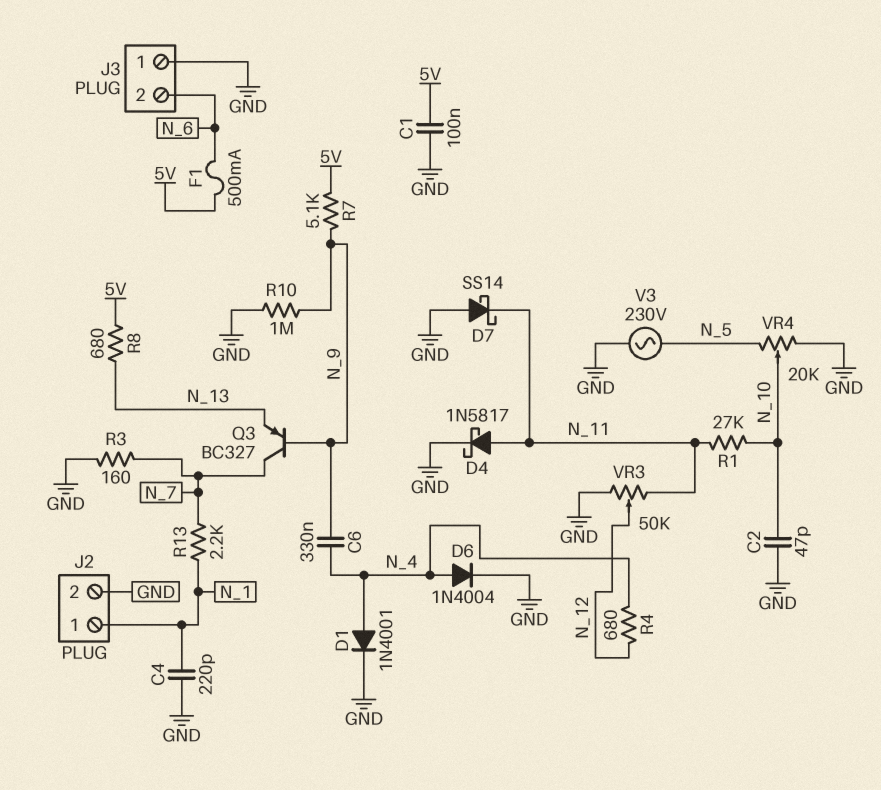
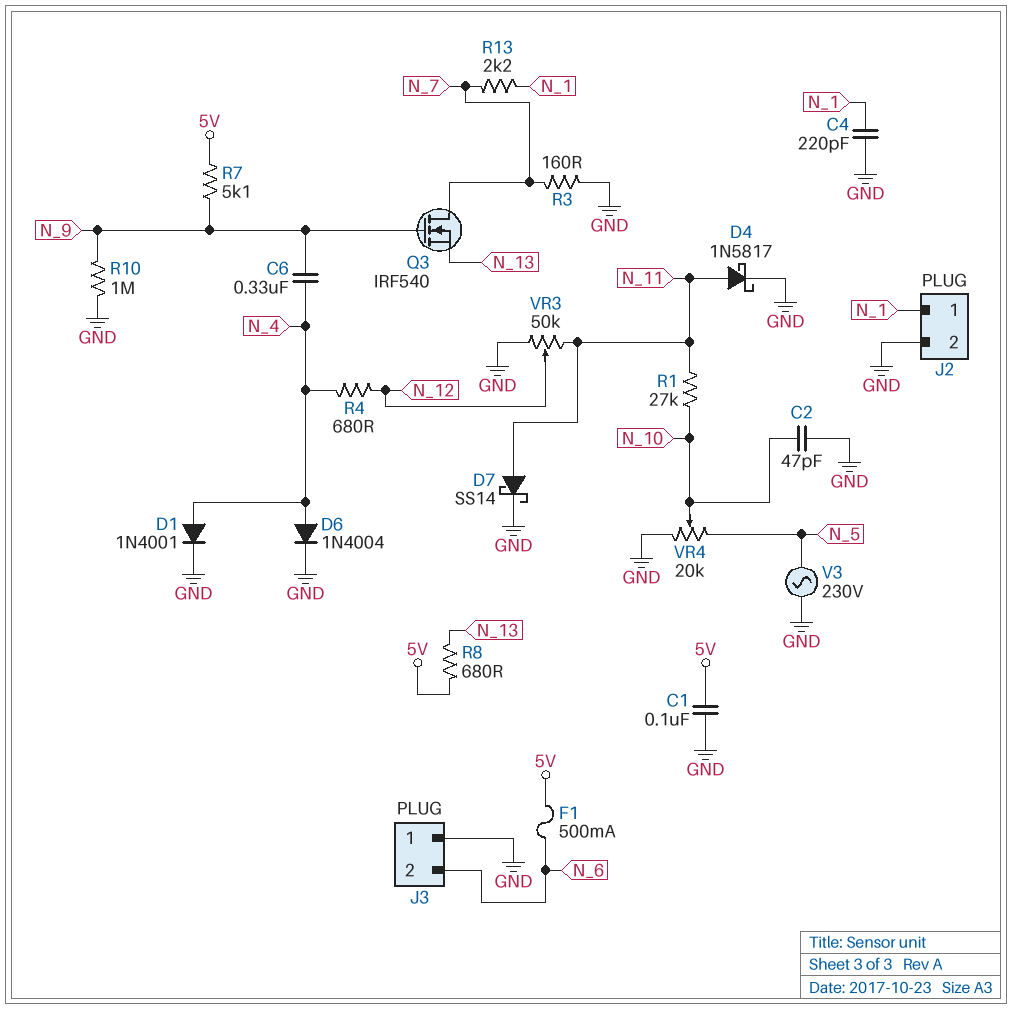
D7: schottky SS14 (A GND, K N_11) -> schottky SS14 (A N_11, K GND)
Q3: PNP BC327 (B N_9, C N_7, E N_13) -> NMOS IRF540 (G N_9, D N_7, S N_13)

